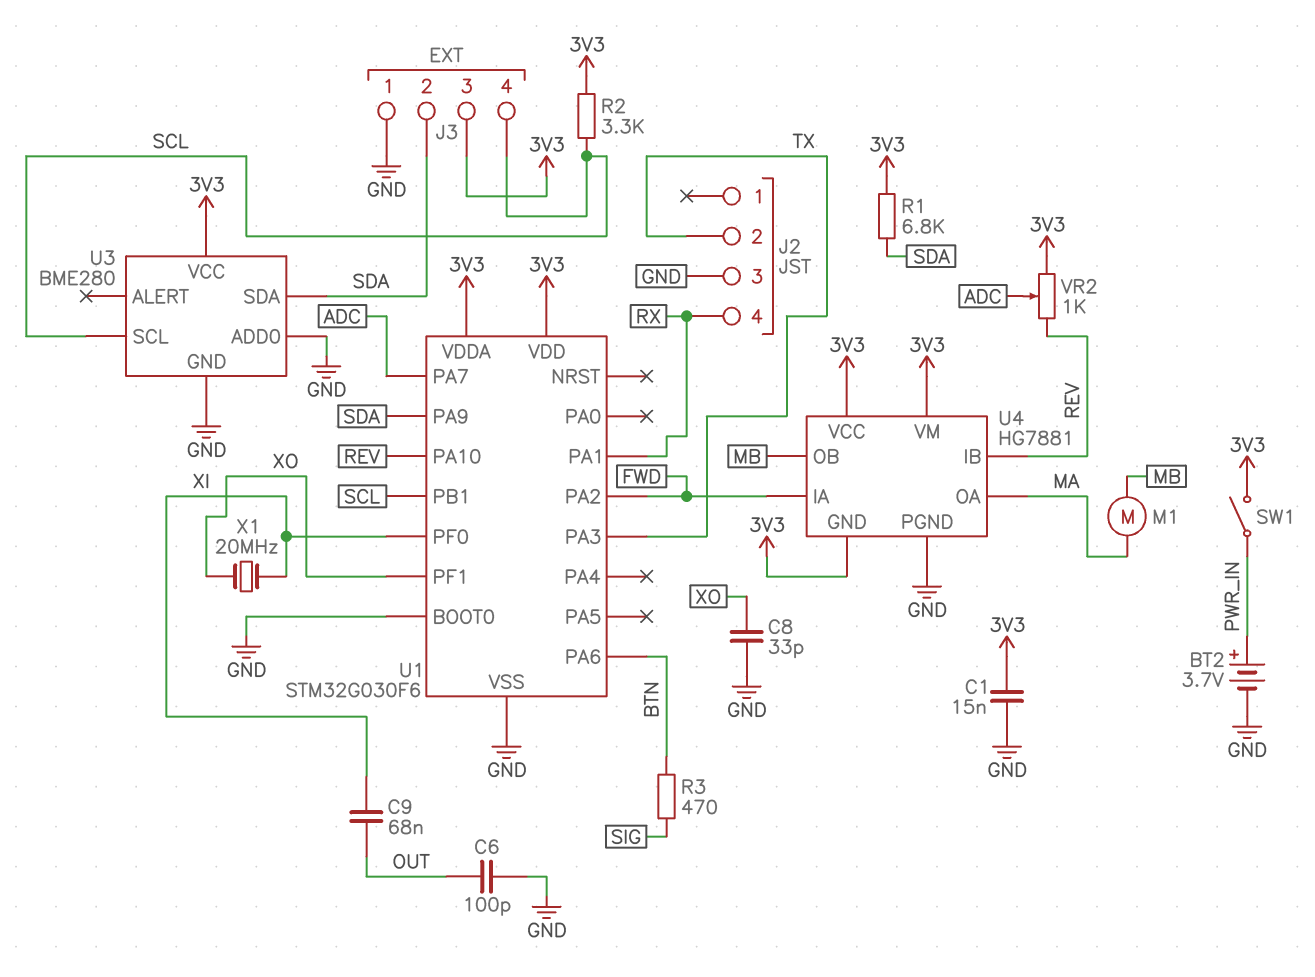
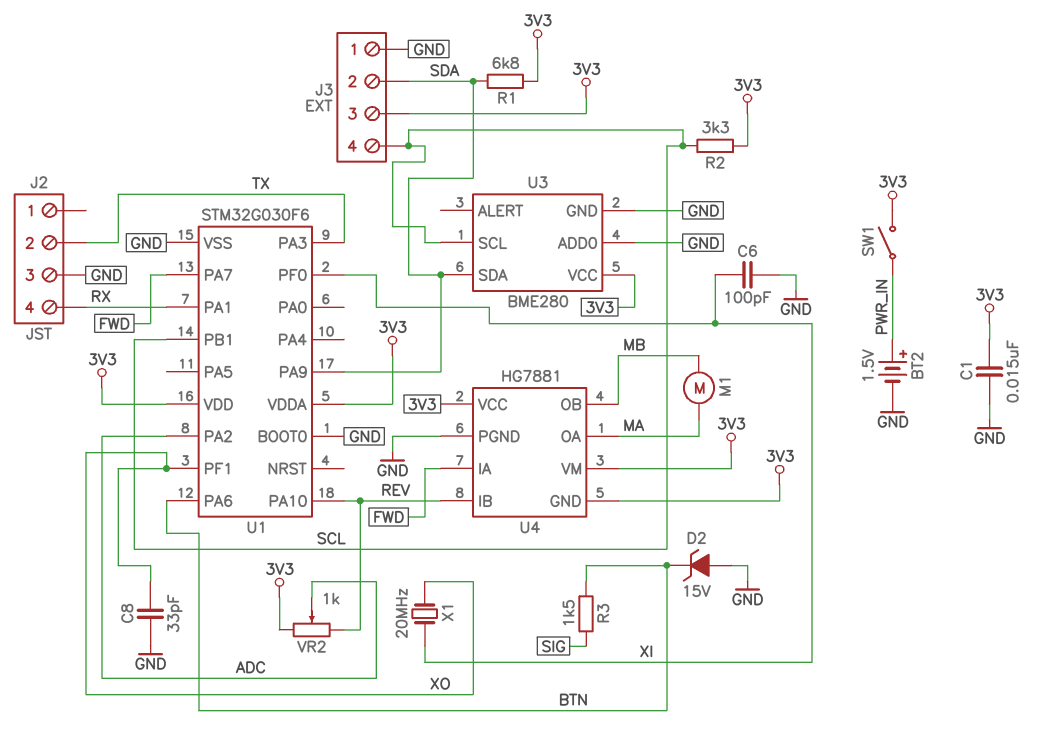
BT2: 3.7V (plus PWR_IN, minus GND) -> 1.5V (plus PWR_IN, minus GND)
C6: 100pF (GND, OUT) -> 100pF (GND, XI)
C9: 68nF (OUT, XI) -> none
D2: none -> zener 15V (A GND, K BTN)
R3: 470 (BTN, SIG) -> 1.5k (BTN, SIG)
U1 pin PA2: FWD -> ADC
U1 pin PA7: ADC -> FWD

